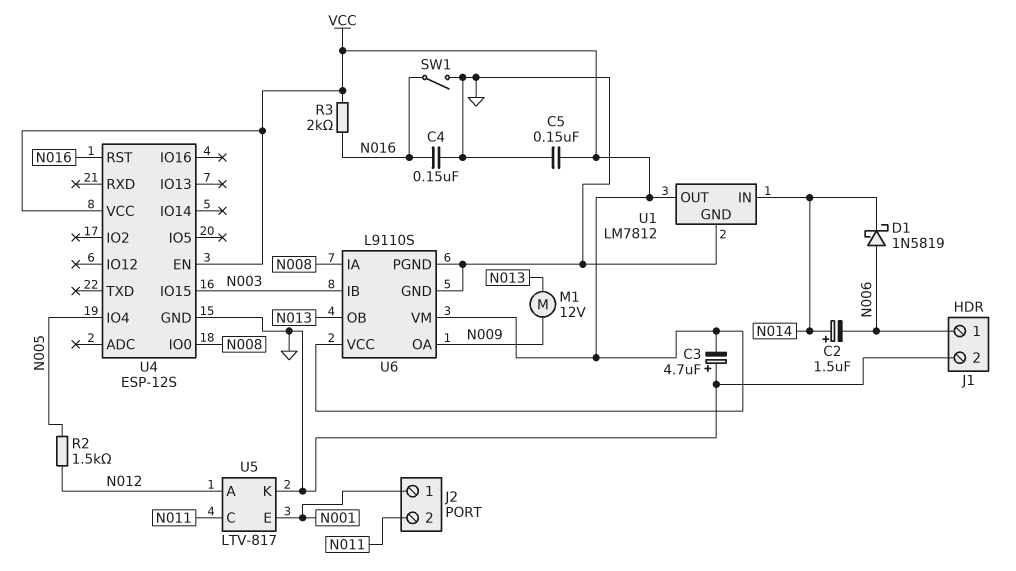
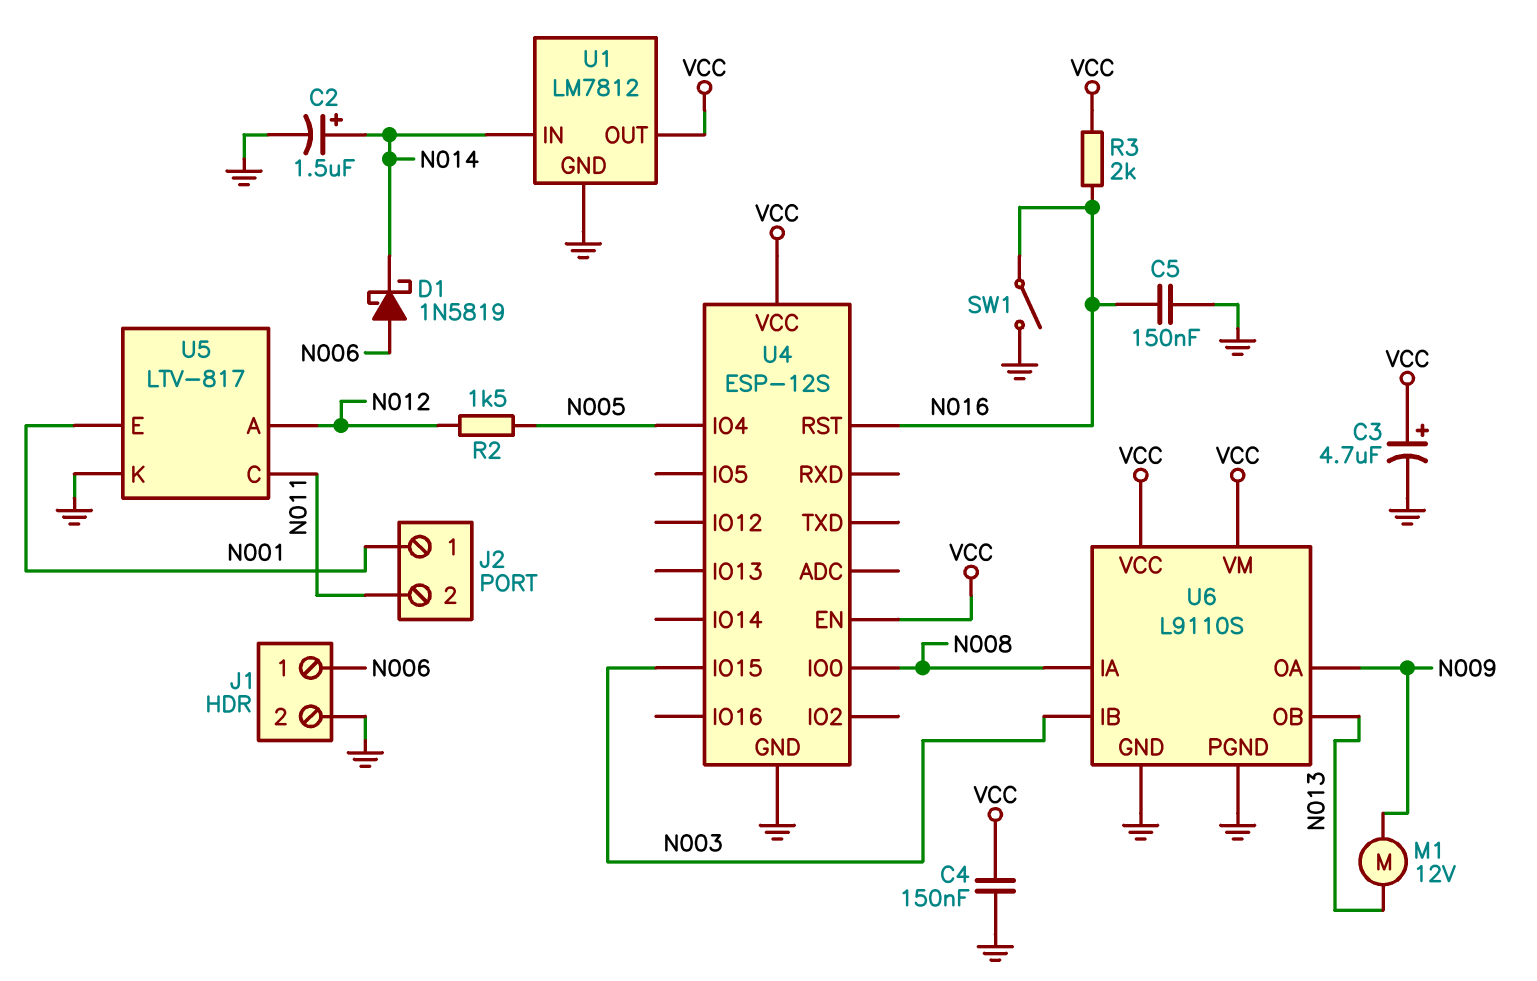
C2: 1.5uF (plus N014, minus N006) -> 1.5uF (plus N014, minus GND)
C3: 4.7uF (plus GND, minus VCC) -> 4.7uF (plus VCC, minus GND)
C4: 150nF (GND, N016) -> 150nF (GND, VCC)
C5: 150nF (GND, VCC) -> 150nF (GND, N016)

